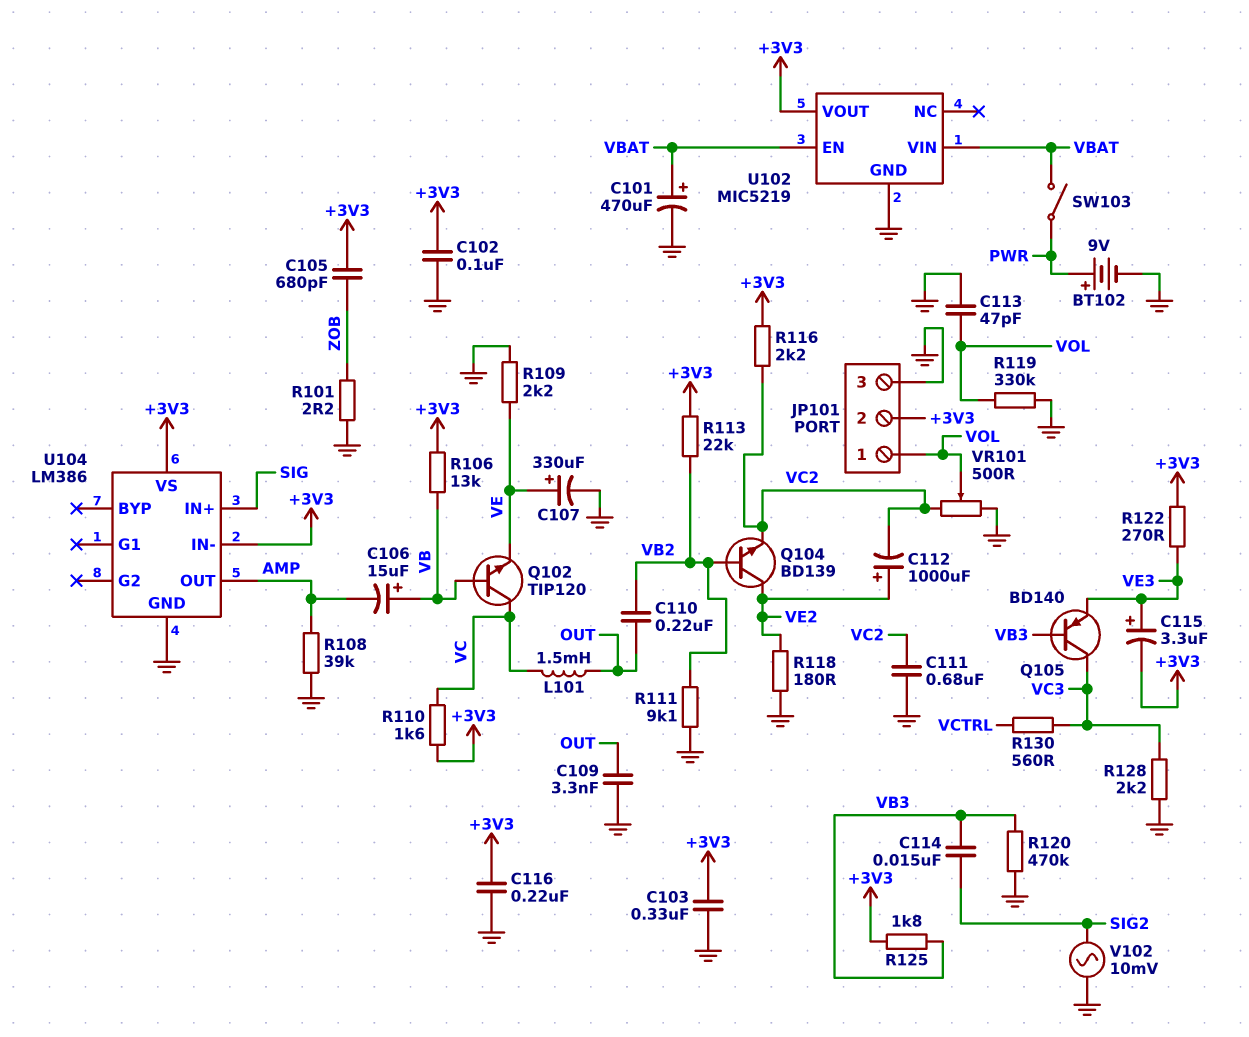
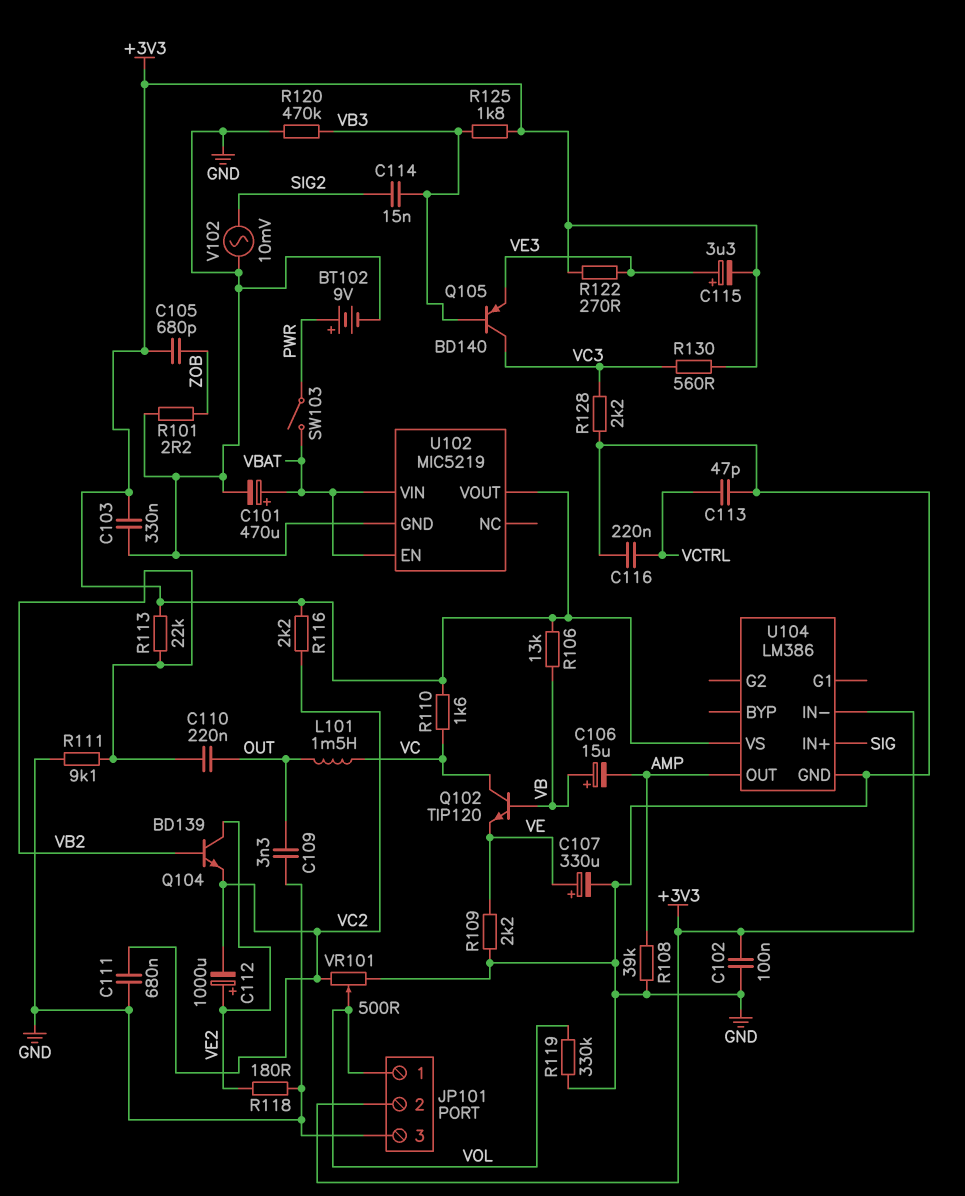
C113: 47pF (GND, VOL) -> 47pF (GND, VCTRL)
C116: 220nF (+3V3, GND) -> 220nF (GND, VCTRL)
R130: 560 (VC3, VCTRL) -> 560 (+3V3, VC3)

